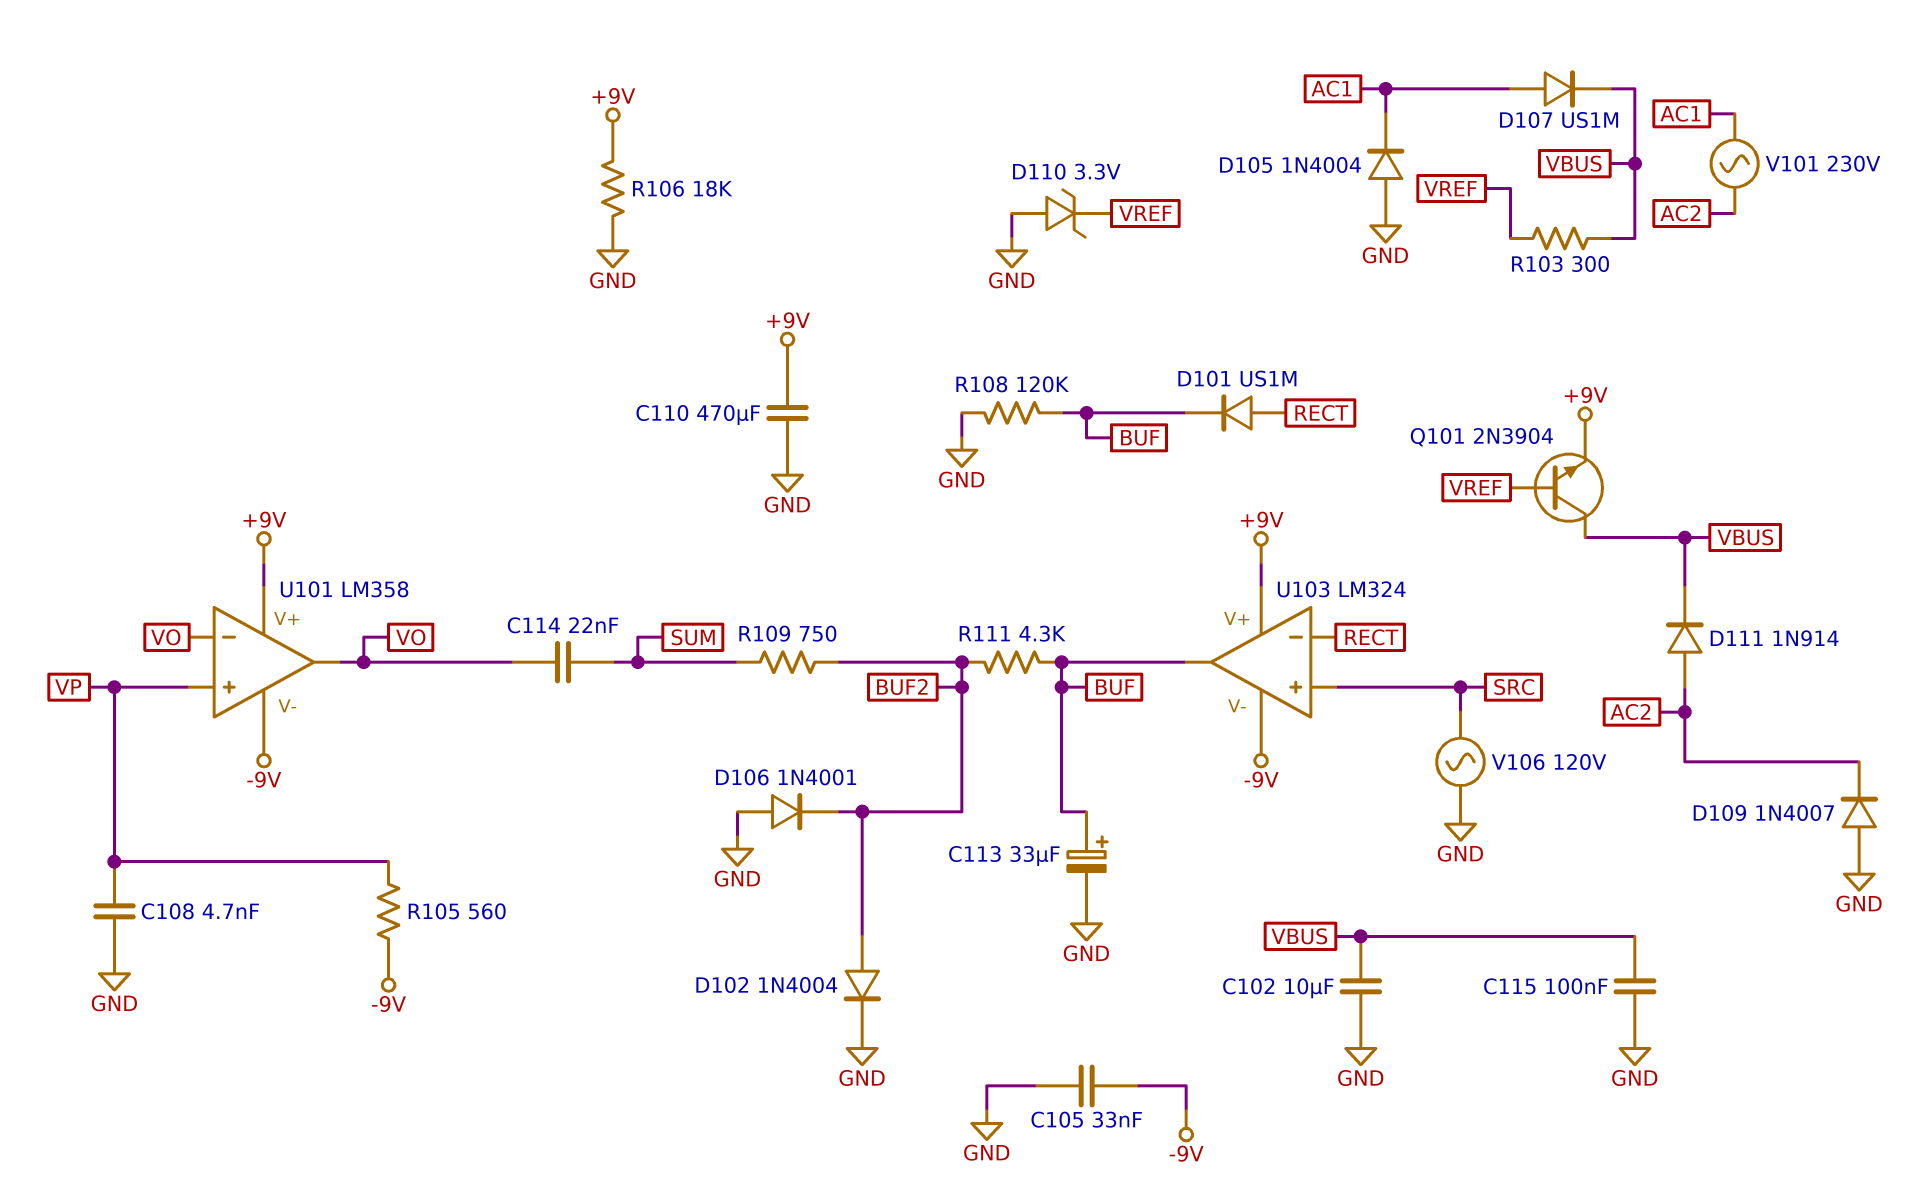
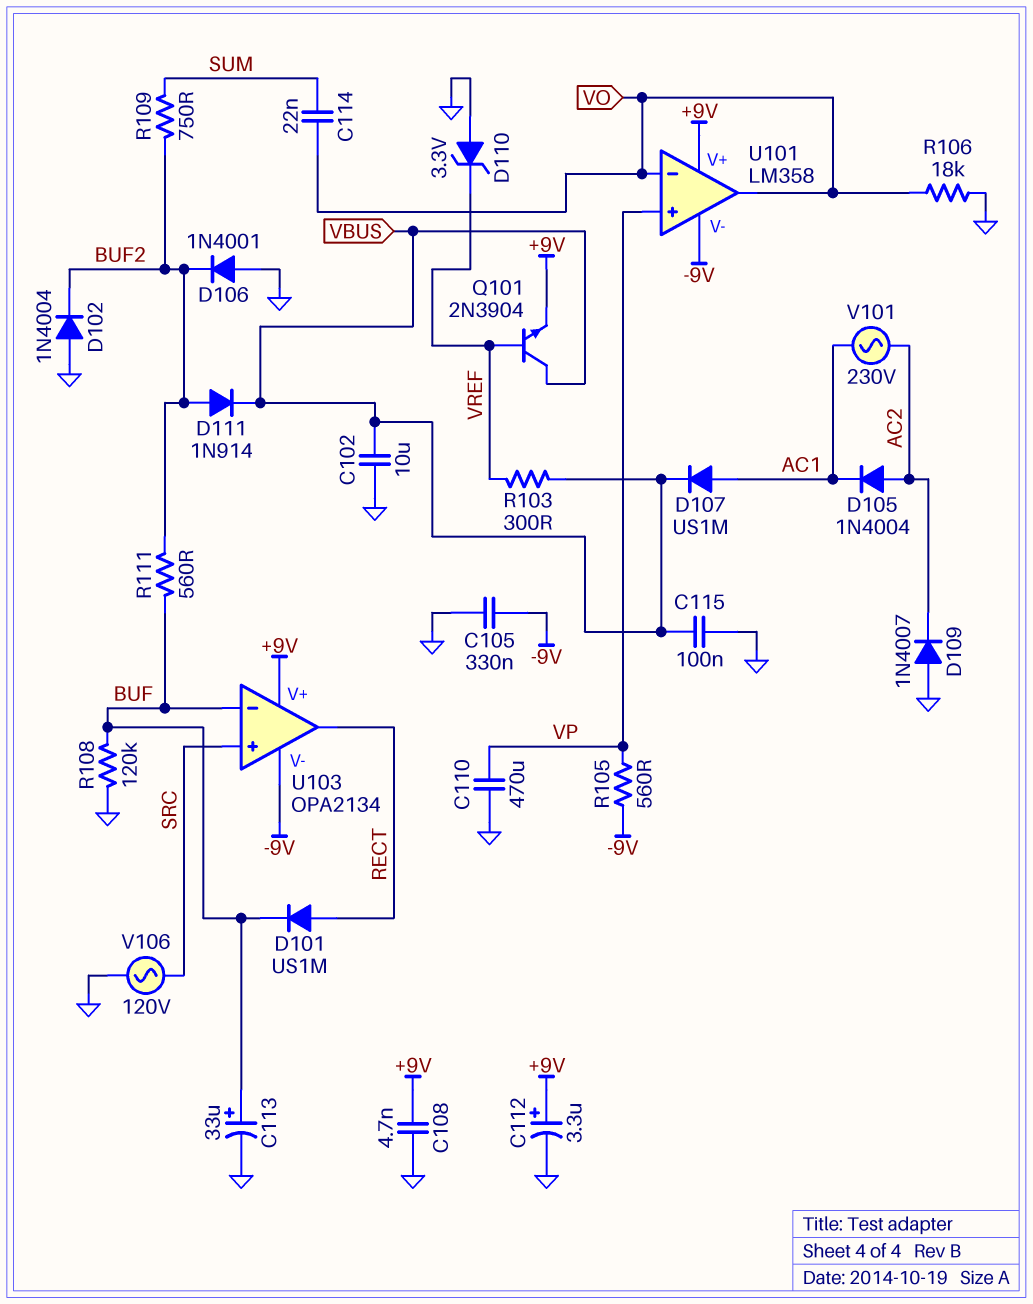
C105: 33nF (-9V, GND) -> 330nF (-9V, GND)
C108: 4.7nF (GND, VP) -> 4.7nF (+9V, GND)
C110: 470uF (+9V, GND) -> 470uF (GND, VP)
C112: none -> 3.3uF (plus +9V, minus GND)
D102: diode 1N4004 (A BUF2, K GND) -> diode 1N4004 (A GND, K BUF2)
D105: diode 1N4004 (A GND, K AC1) -> diode 1N4004 (A AC2, K AC1)
D111: diode 1N914 (A AC2, K VBUS) -> diode 1N914 (A BUF2, K VBUS)
R106: 18k (+9V, GND) -> 18k (GND, VO)
R111: 4.3k (BUF, BUF2) -> 560 (BUF, BUF2)
U103: LM324 -> OPA2134
U103 pin in-: RECT -> BUF
U103 pin out: BUF -> RECT

